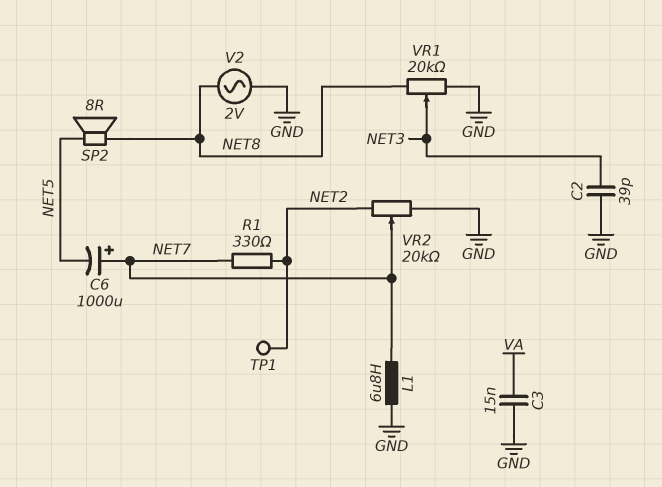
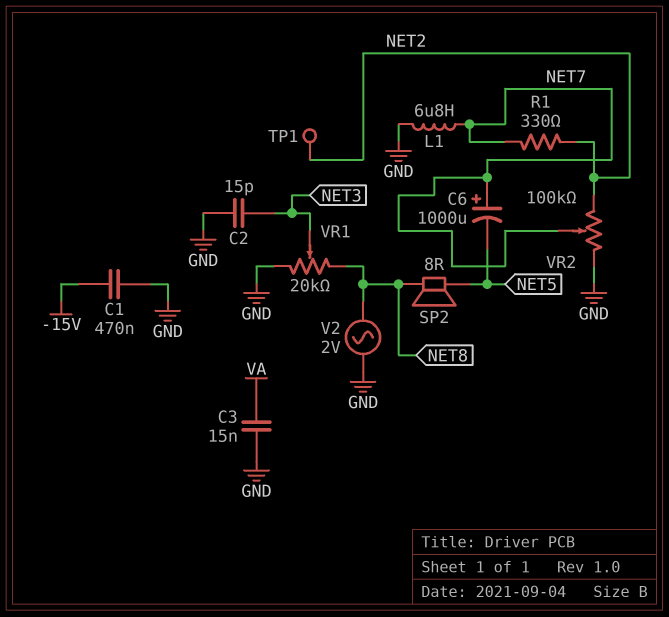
C1: none -> 470nF (-15V, GND)
C2: 39pF (GND, NET3) -> 15pF (GND, NET3)
VR2: 20k (GND, NET2, wiper NET7) -> 100k (GND, NET2, wiper NET7)

